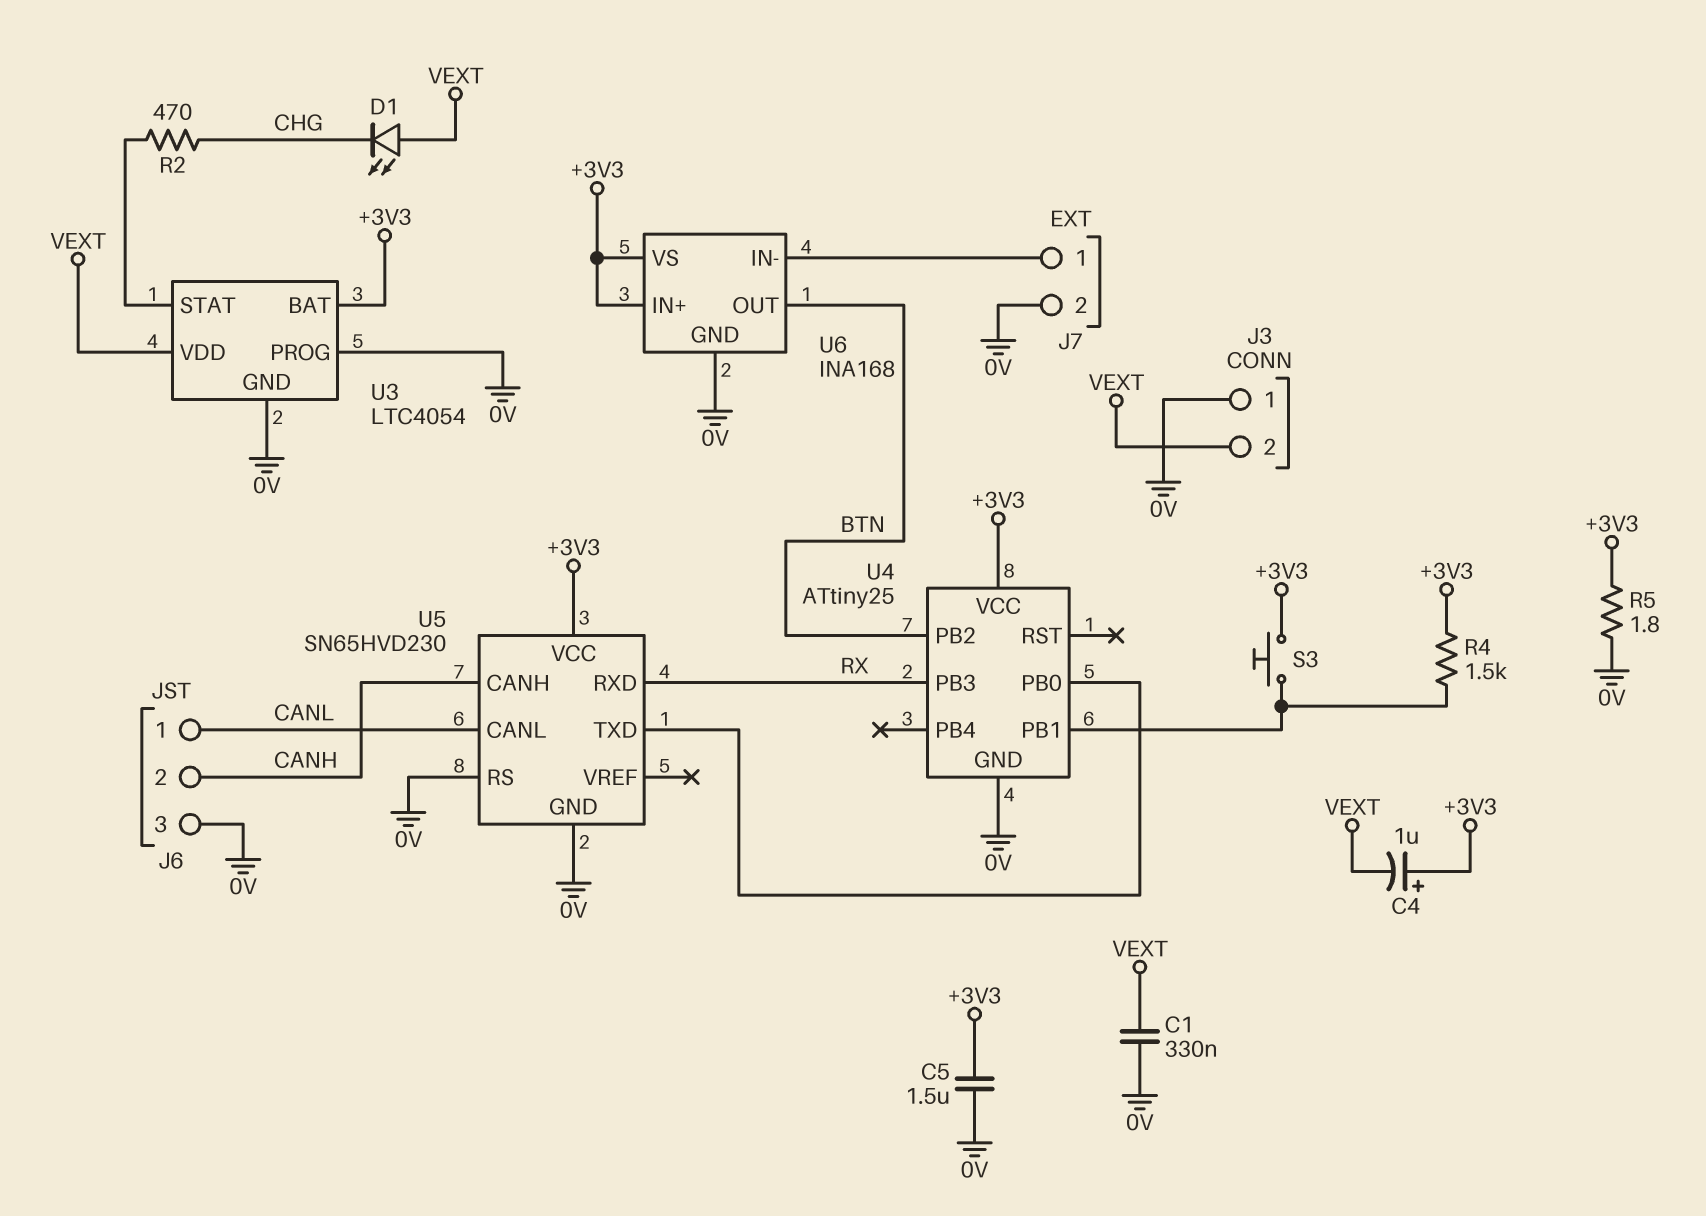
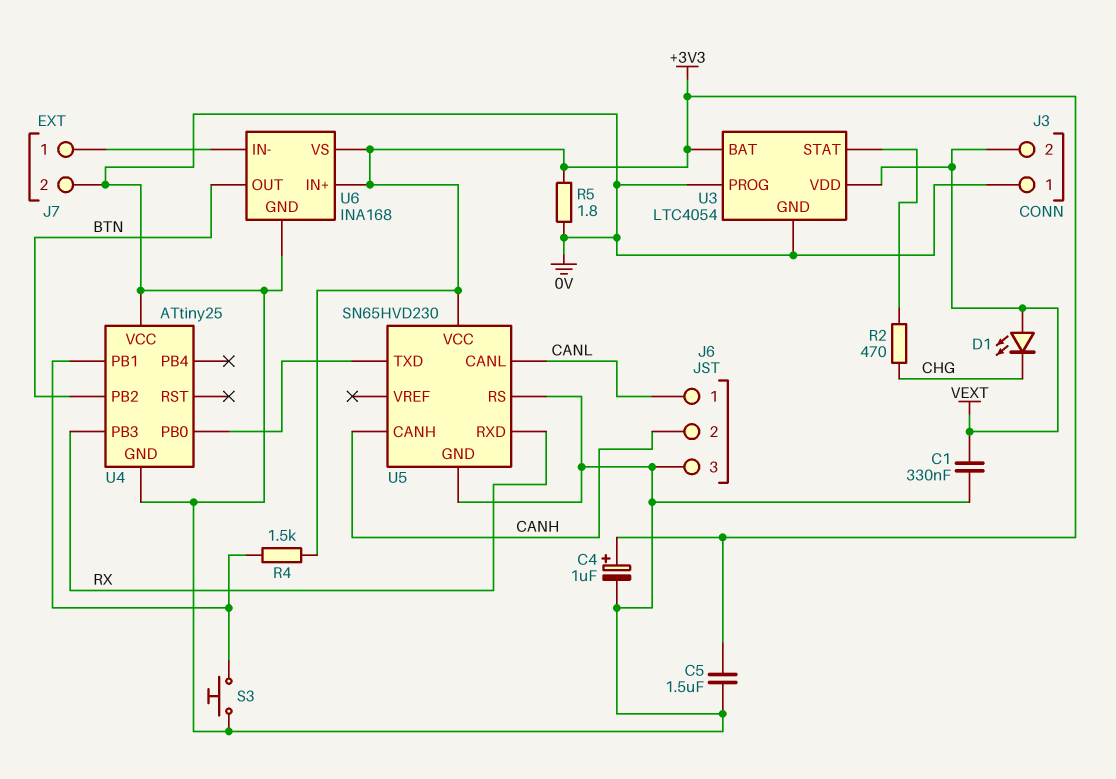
C4: 1uF (plus +3V3, minus VEXT) -> 1uF (plus +3V3, minus 0V)
S3: button (+3V3, U4/PB1) -> button (0V, U4/PB1)
U4 pin VCC: +3V3 -> 0V

